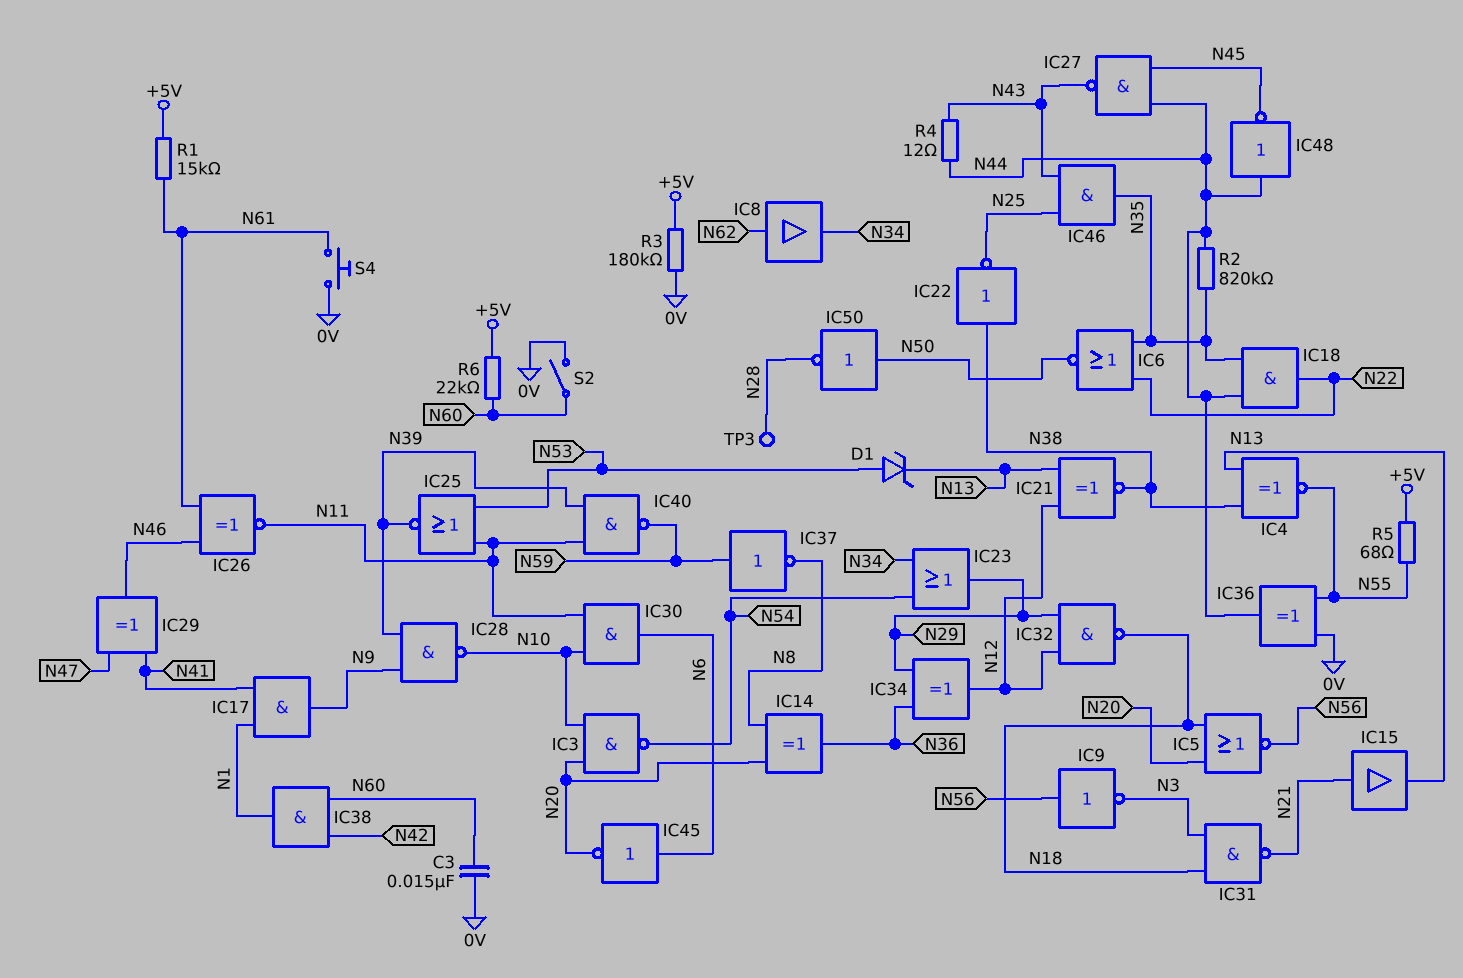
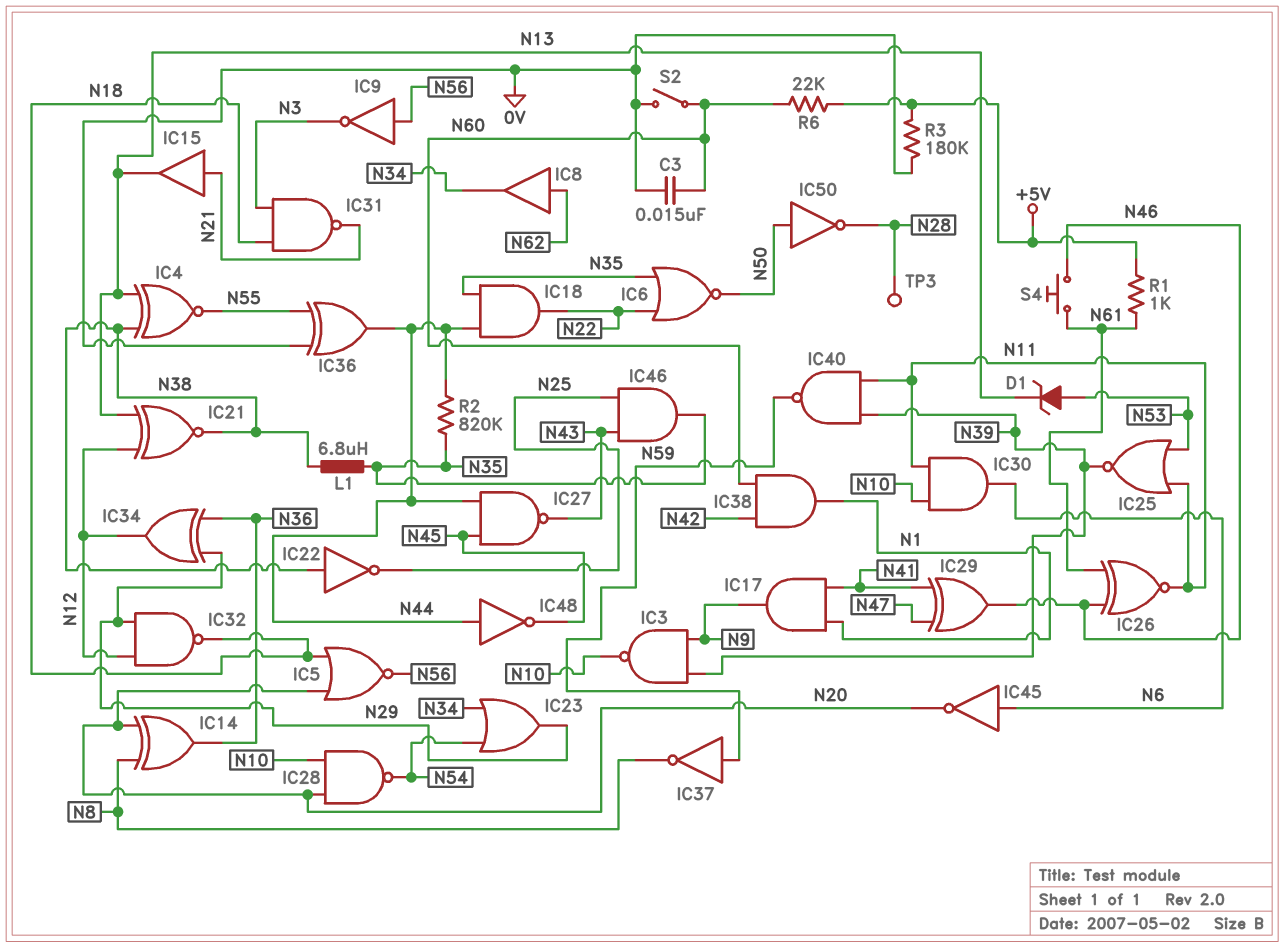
IC3: NAND (in N10, in N20, out N54) -> NAND (in N9, in N39, out N10)
IC28: NAND (in N9, in N39, out N10) -> NAND (in N10, in N20, out N54)
L1: none -> 6.8uH (N35, N38)
R1: 15k (+5V, N61) -> 1k (+5V, N61)
R4: 12 (N43, N44) -> none
R5: 68 (+5V, N55) -> none
S4: button (0V, N61) -> button (N46, N61)

